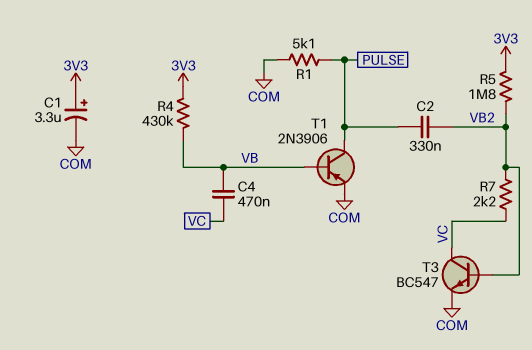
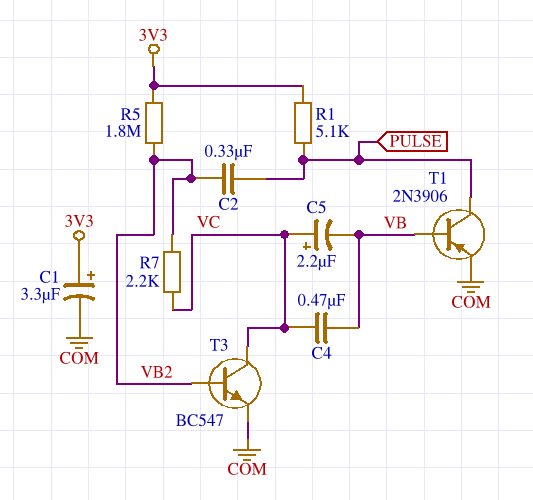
C5: none -> 2.2uF (plus VC, minus VB)
R1: 5.1k (COM, PULSE) -> 5.1k (3V3, PULSE)
R4: 430k (3V3, VB) -> none

